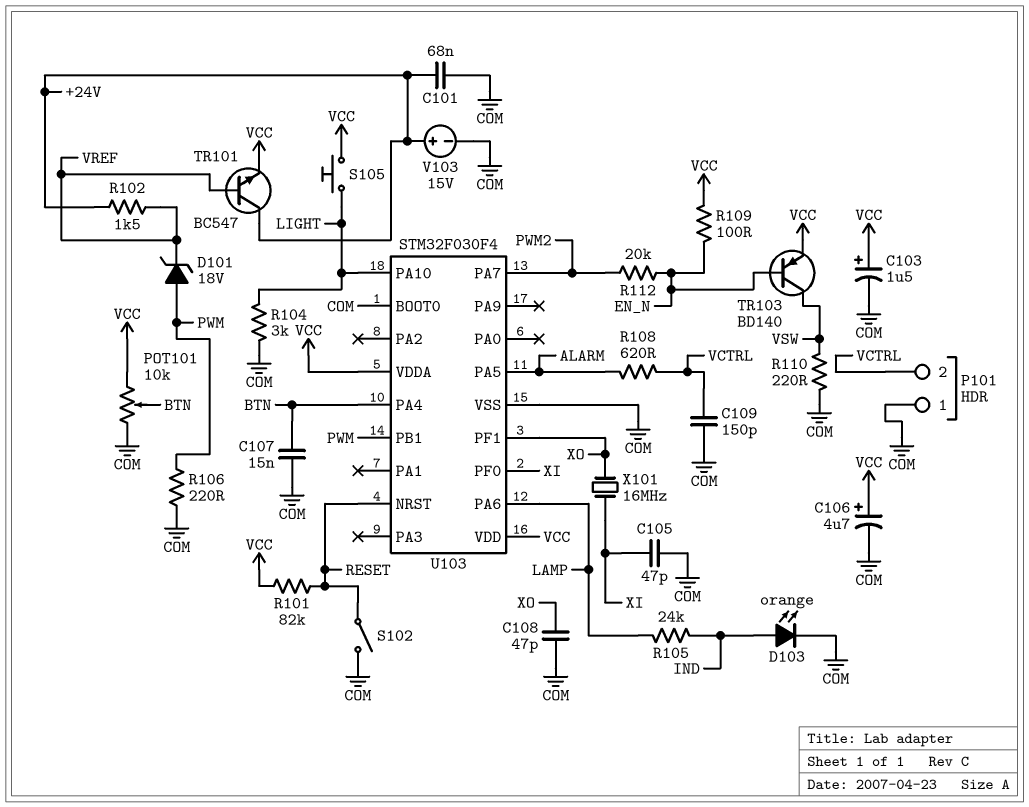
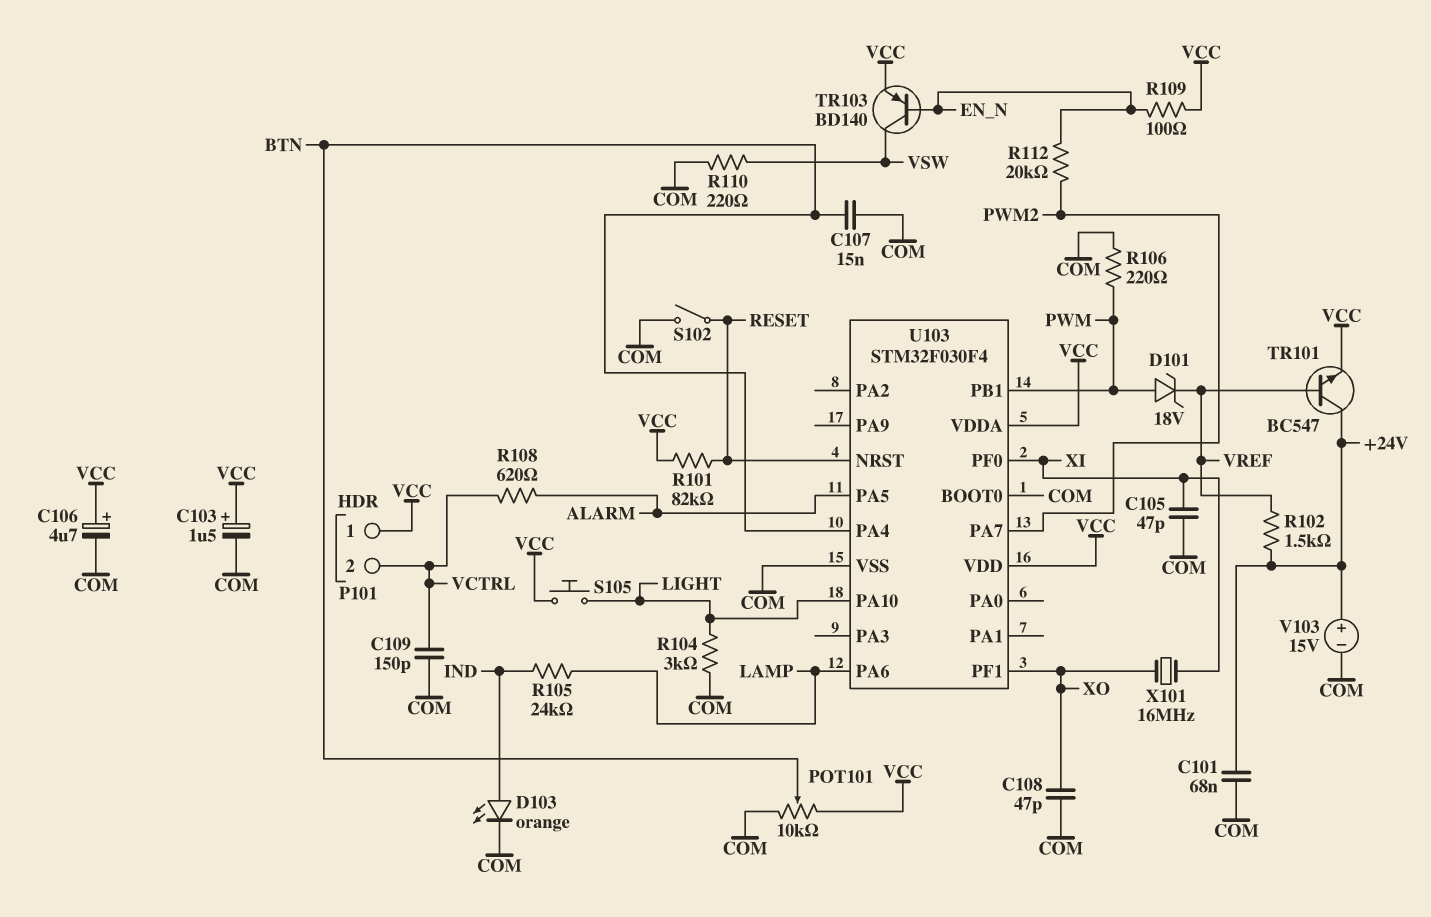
P101 pin 1: COM -> VCC

